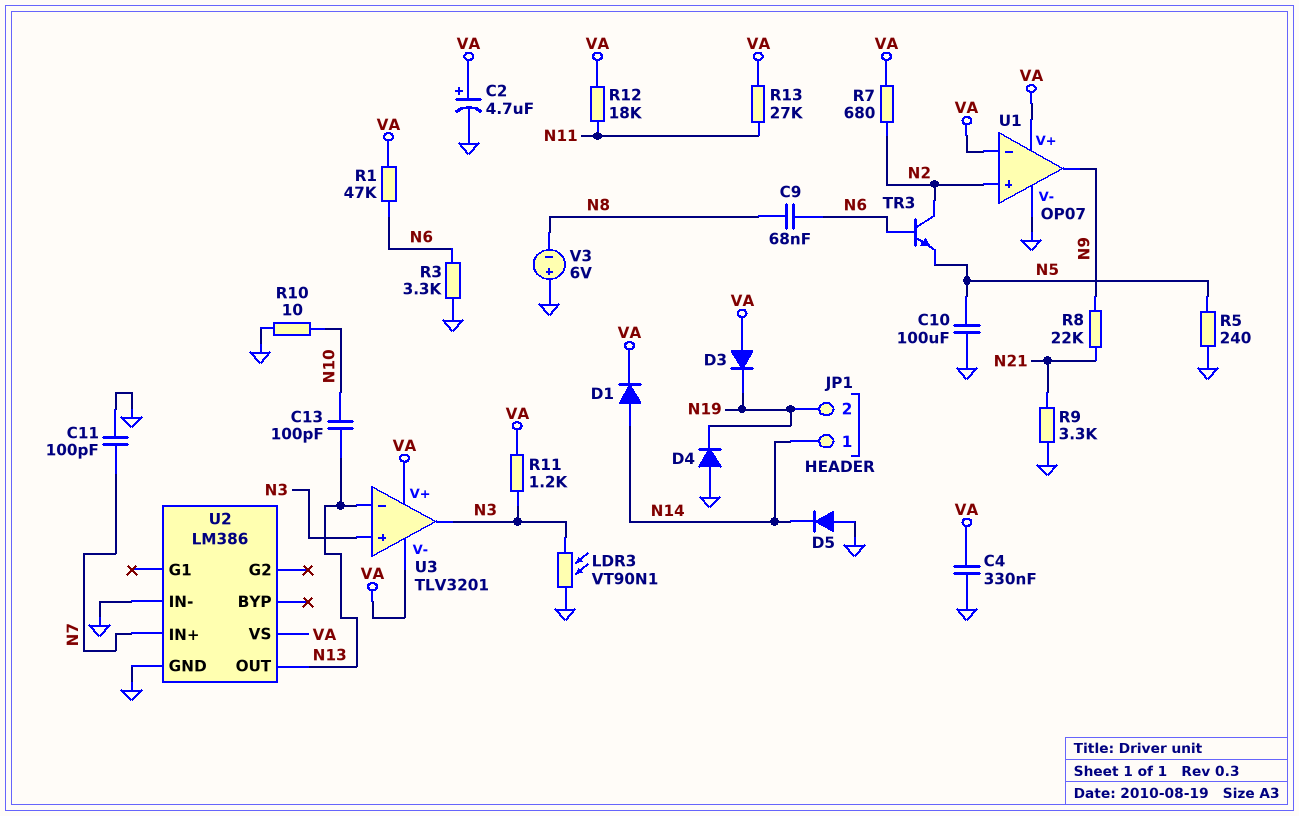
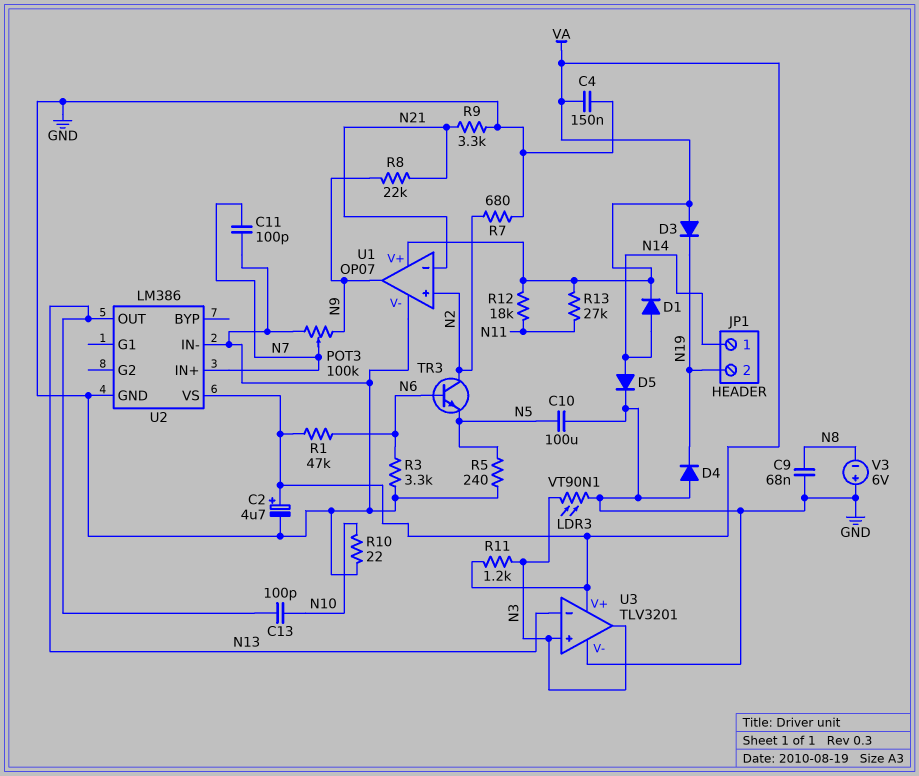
C4: 330nF (GND, VA) -> 150nF (GND, VA)
C9: 68nF (N6, N8) -> 68nF (GND, N8)
D5: diode (A GND, K N14) -> diode (A N14, K GND)
POT3: none -> 100k (GND, N9, wiper N7)
R7: 680 (N2, VA) -> 680 (GND, N2)
R10: 10 (GND, N10) -> 22 (GND, N10)
U1 pin in-: VA -> N21
U3 pin V-: VA -> GND

